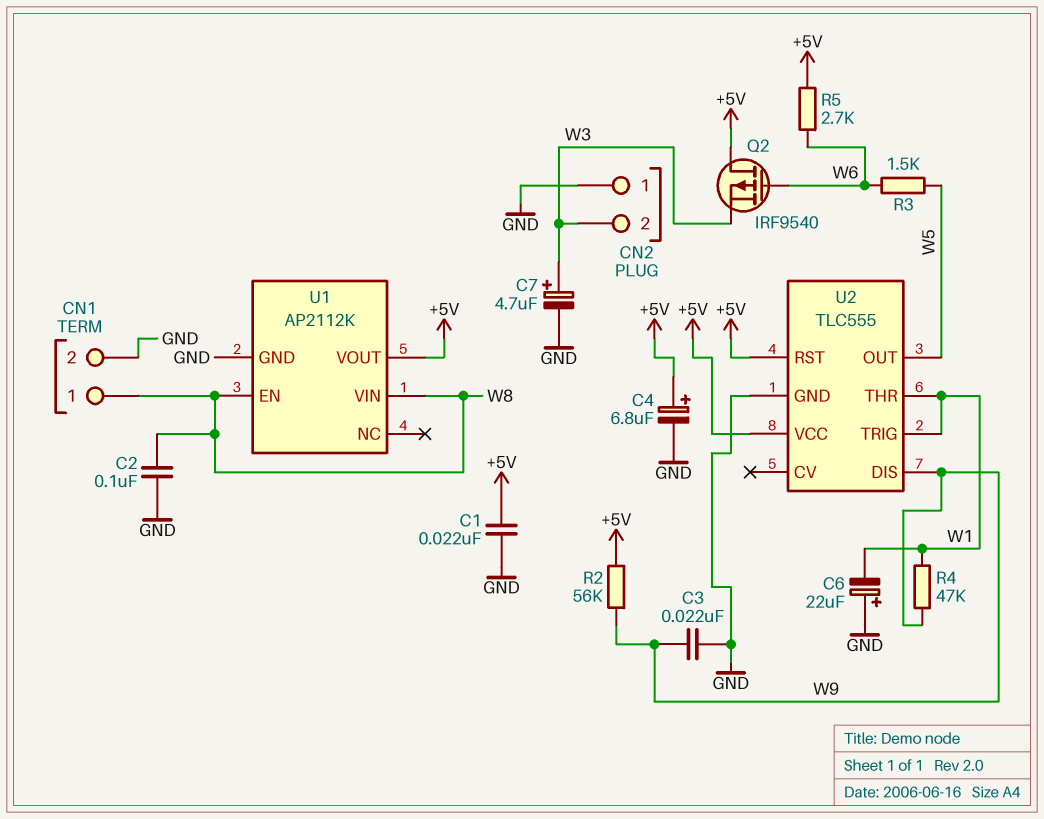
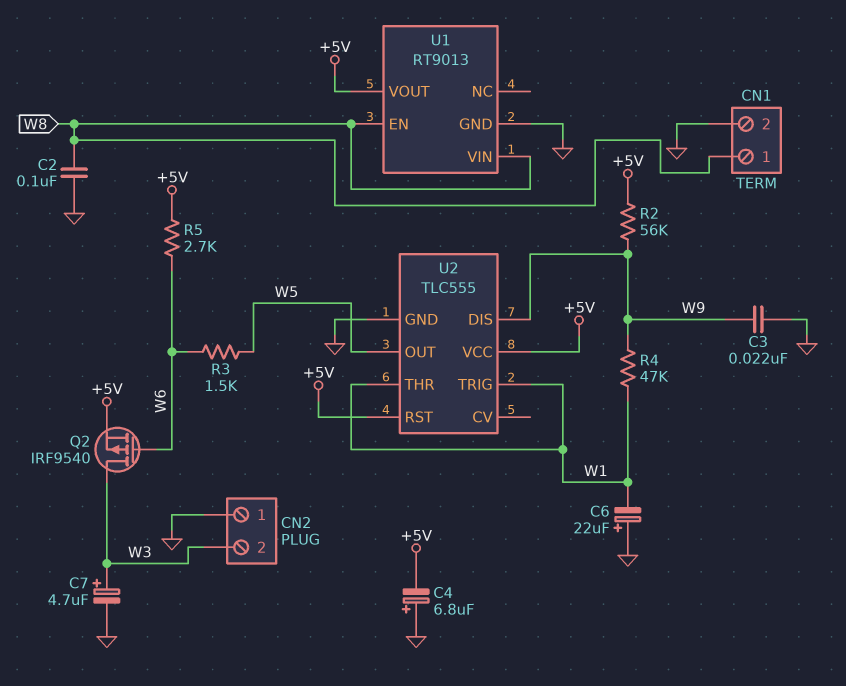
C1: 22nF (+5V, GND) -> none
C4: 6.8uF (plus +5V, minus GND) -> 6.8uF (plus GND, minus +5V)
Q2: PMOS IRF9540 (G W6, D +5V, S W3) -> PMOS IRF9540 (G W6, D W3, S +5V)
U1: AP2112K -> RT9013

